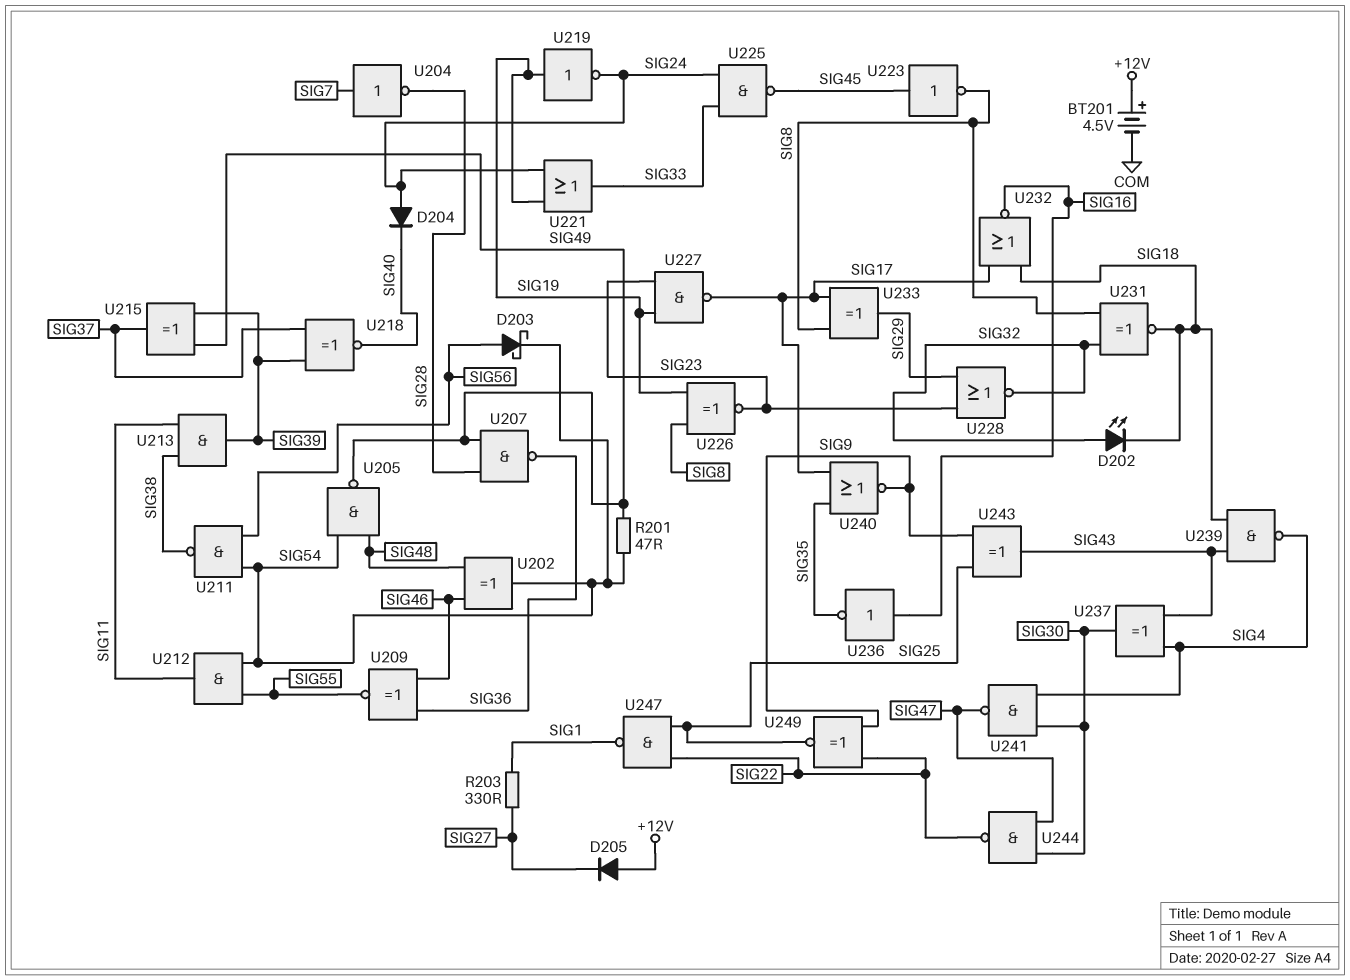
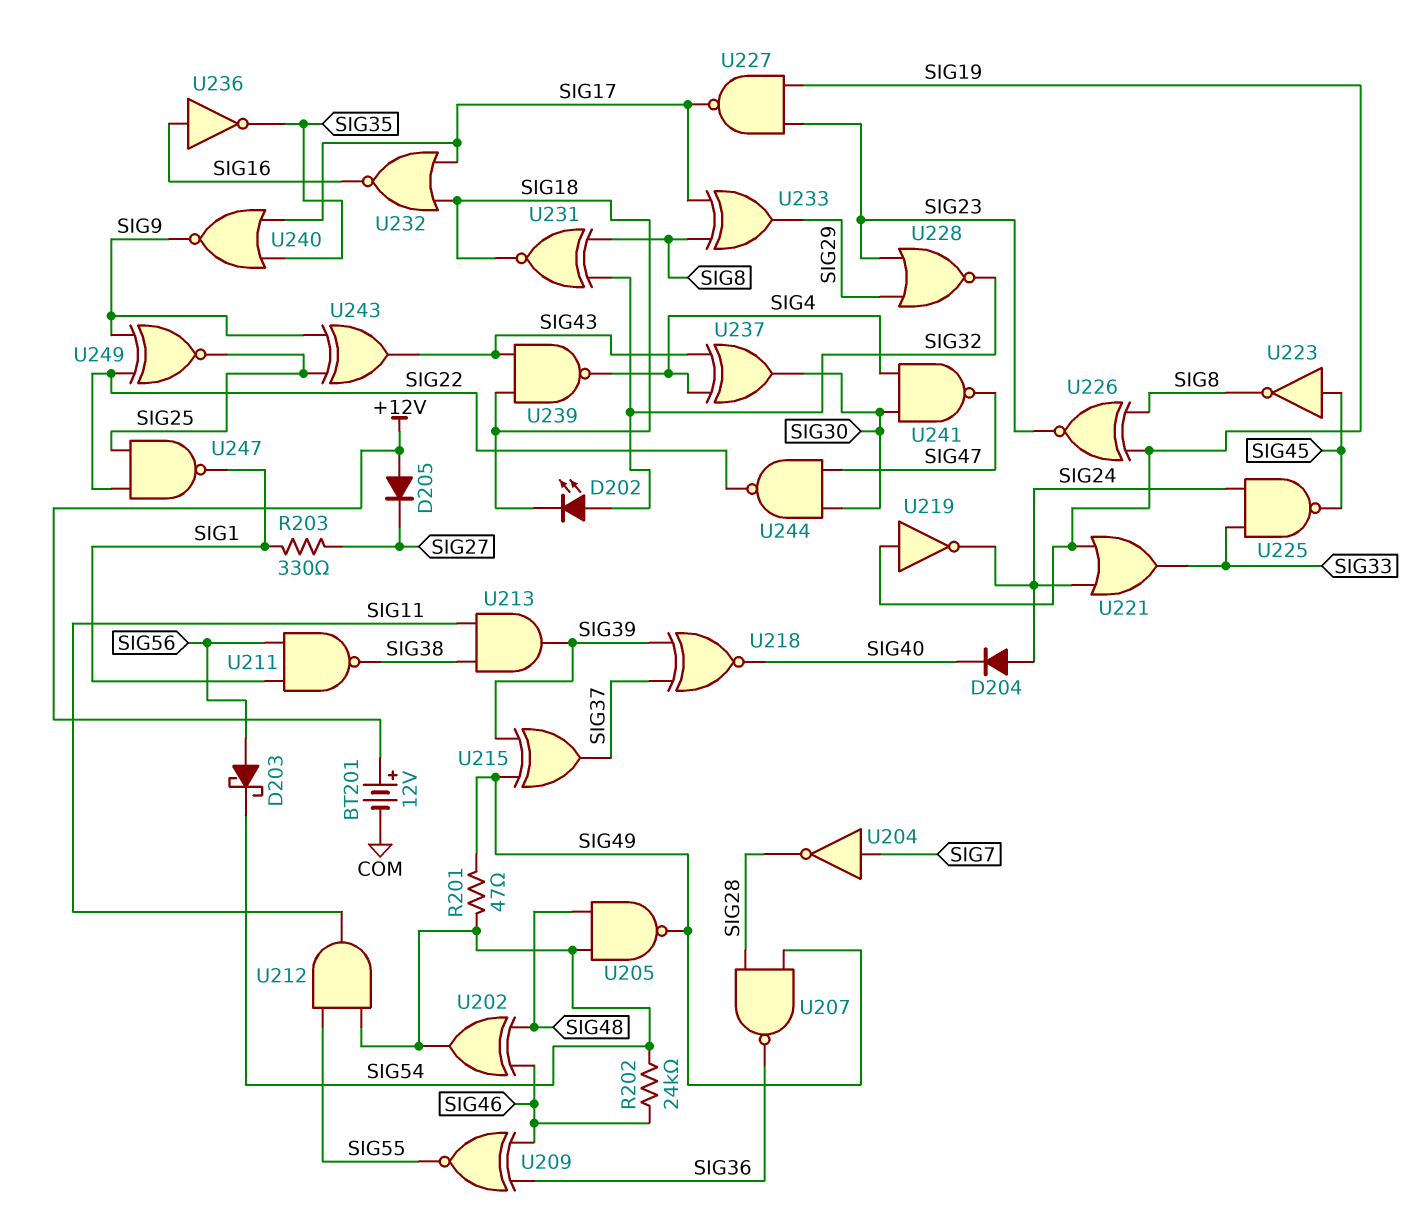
BT201: 4.5V (plus +12V, minus COM) -> 12V (plus +12V, minus COM)
R202: none -> 24k (SIG46, SIG54)
U211: NAND (in SIG54, in SIG56, out SIG38) -> NAND (in SIG1, in SIG56, out SIG38)

